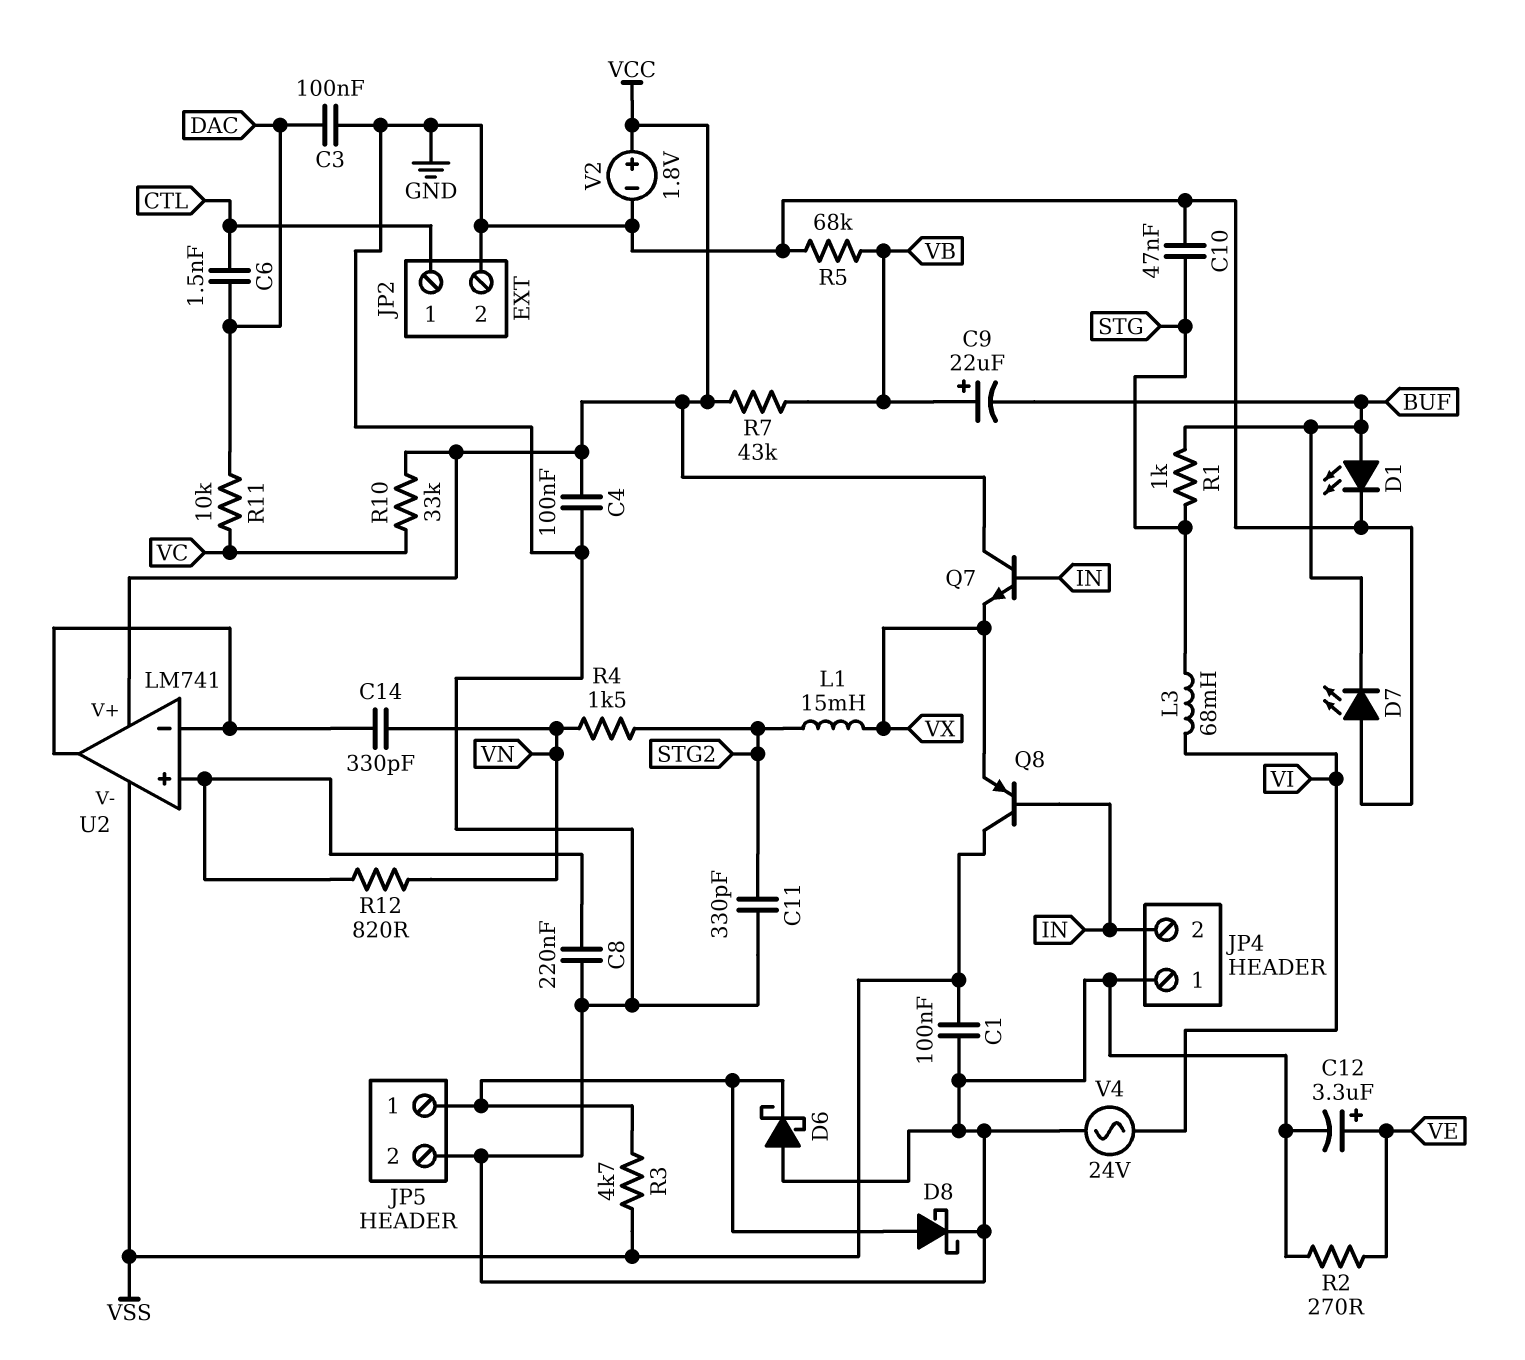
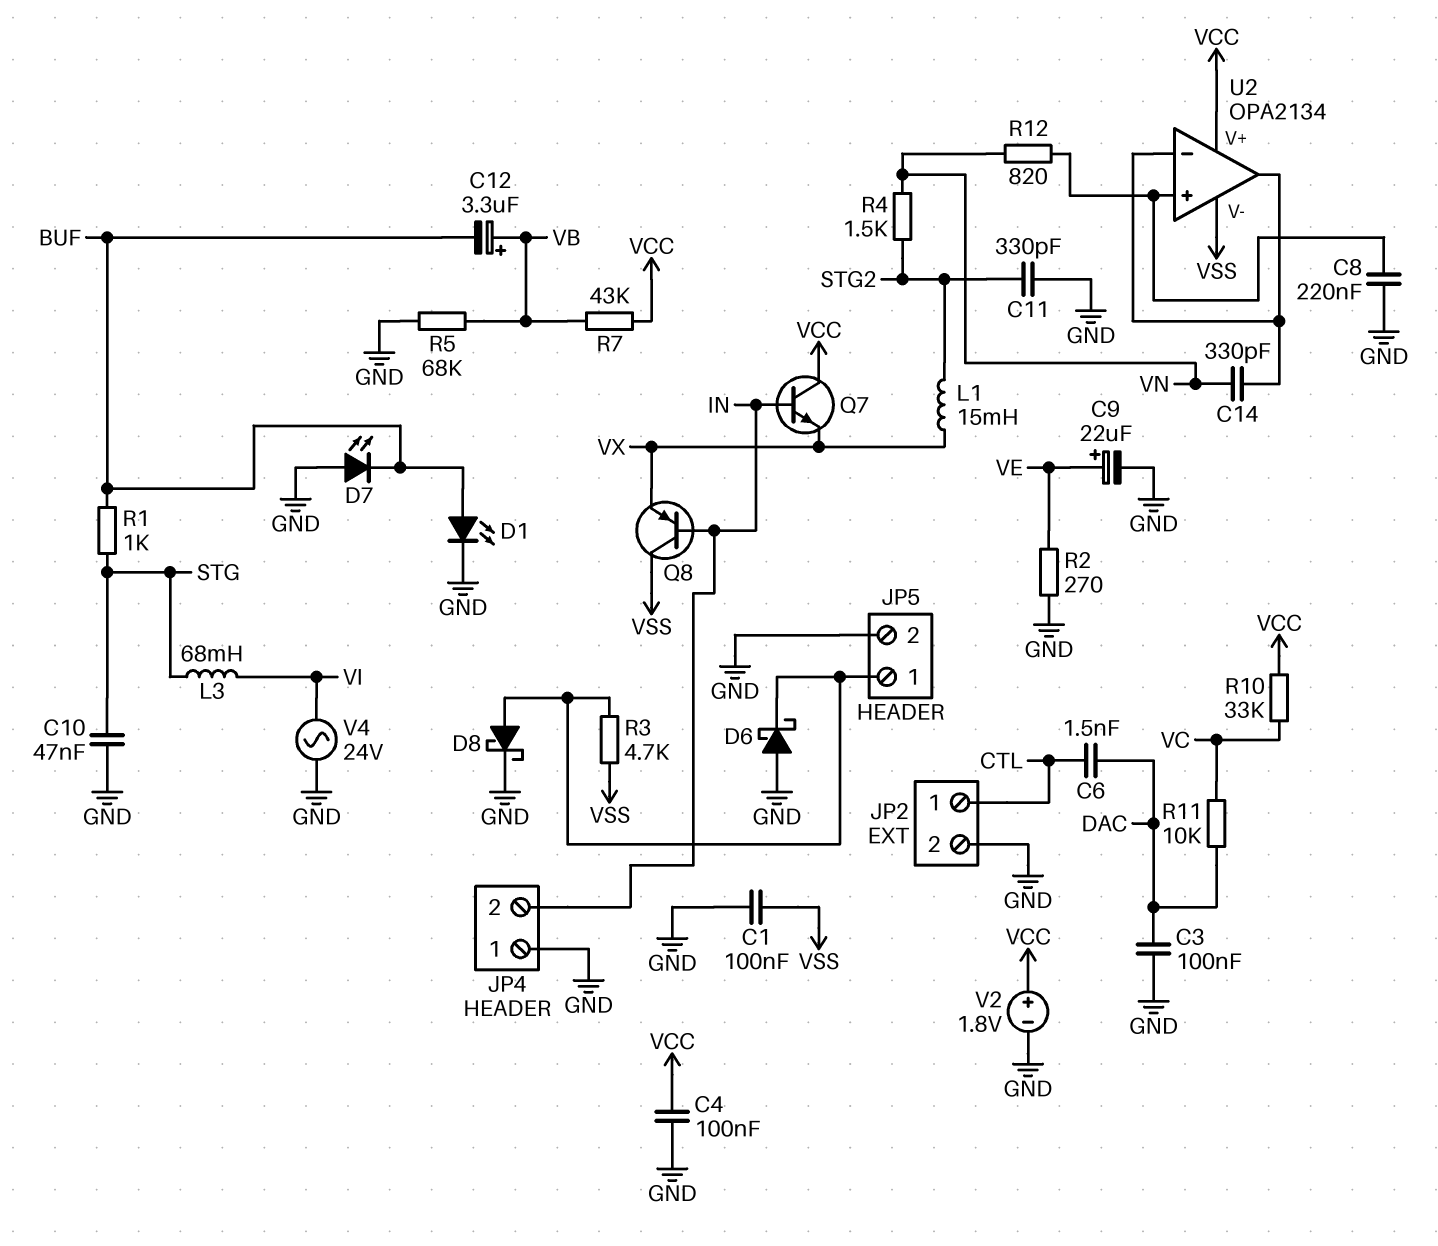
C9: 22uF (plus VB, minus BUF) -> 22uF (plus VE, minus GND)
C12: 3.3uF (plus VE, minus GND) -> 3.3uF (plus VB, minus BUF)
U2: LM741 -> OPA2134

